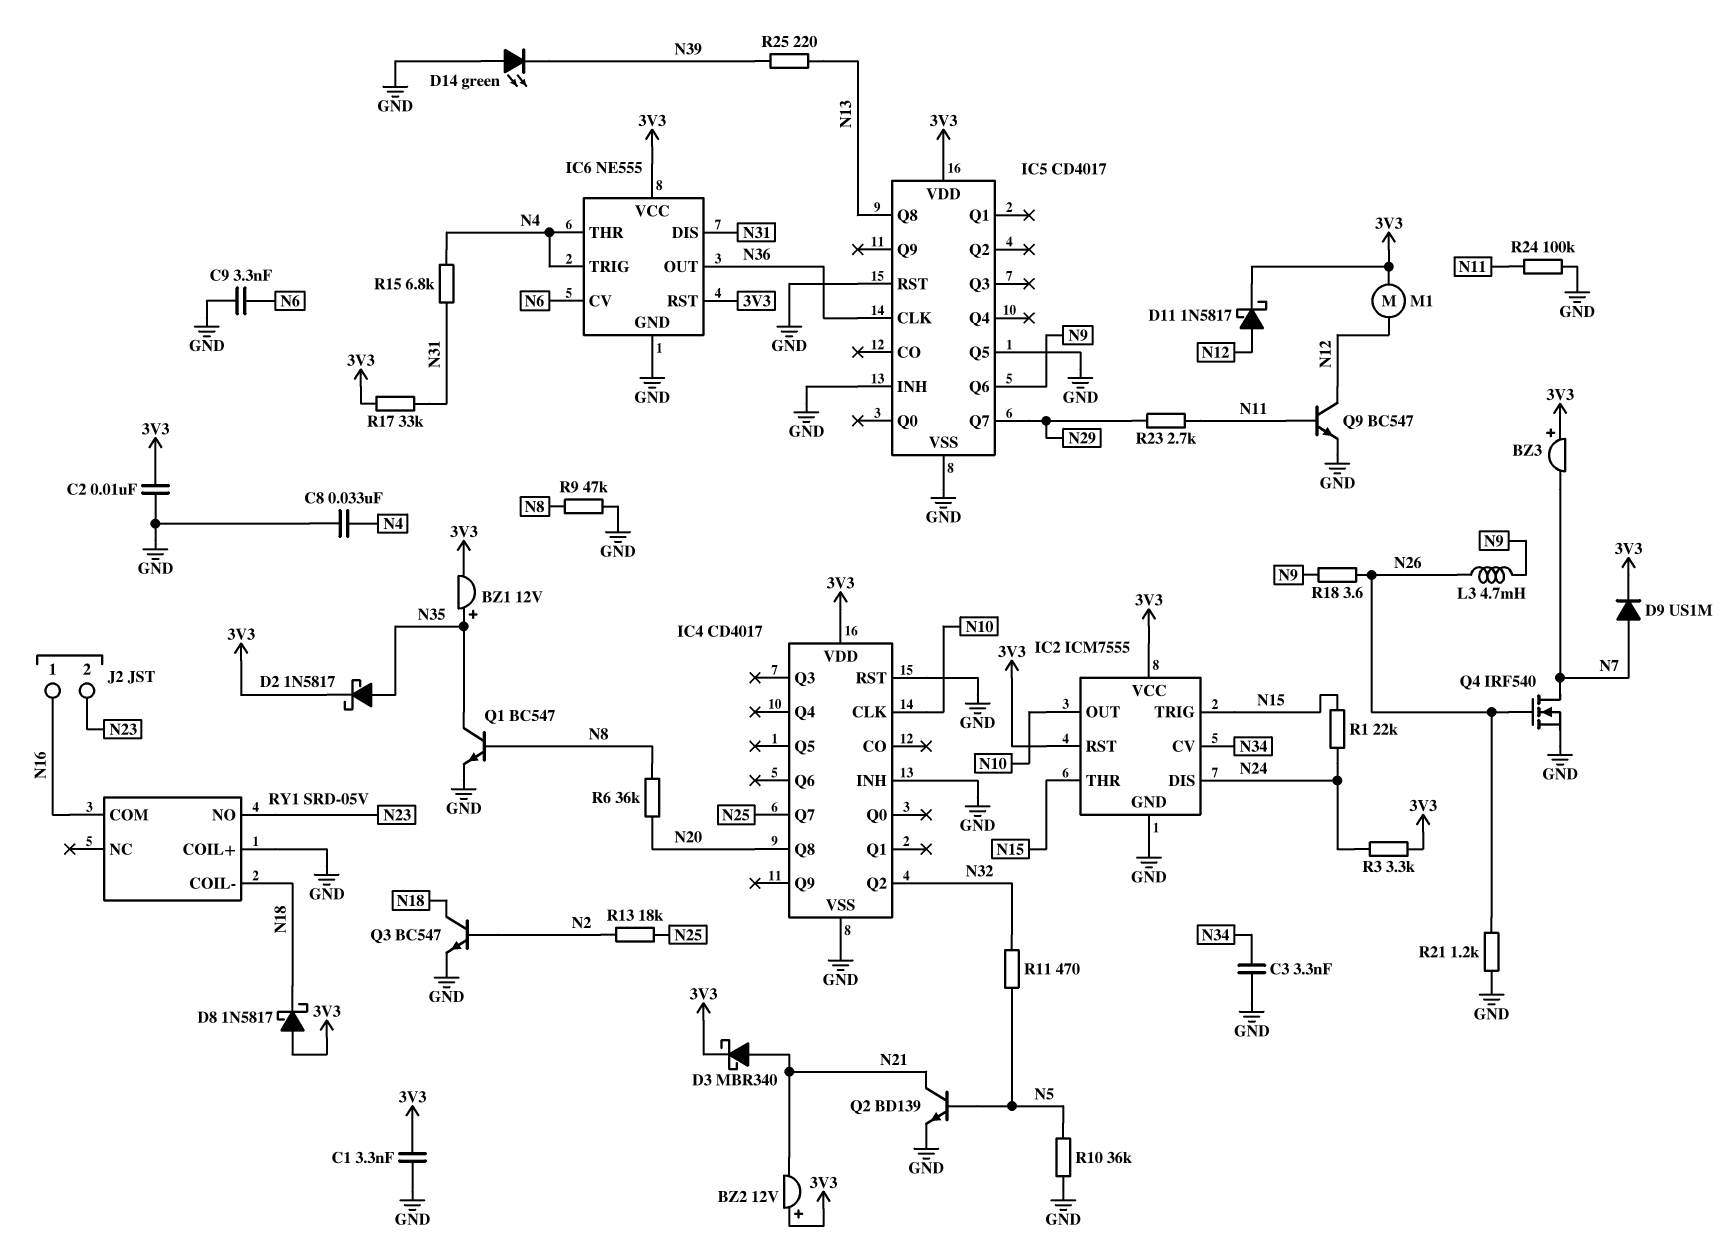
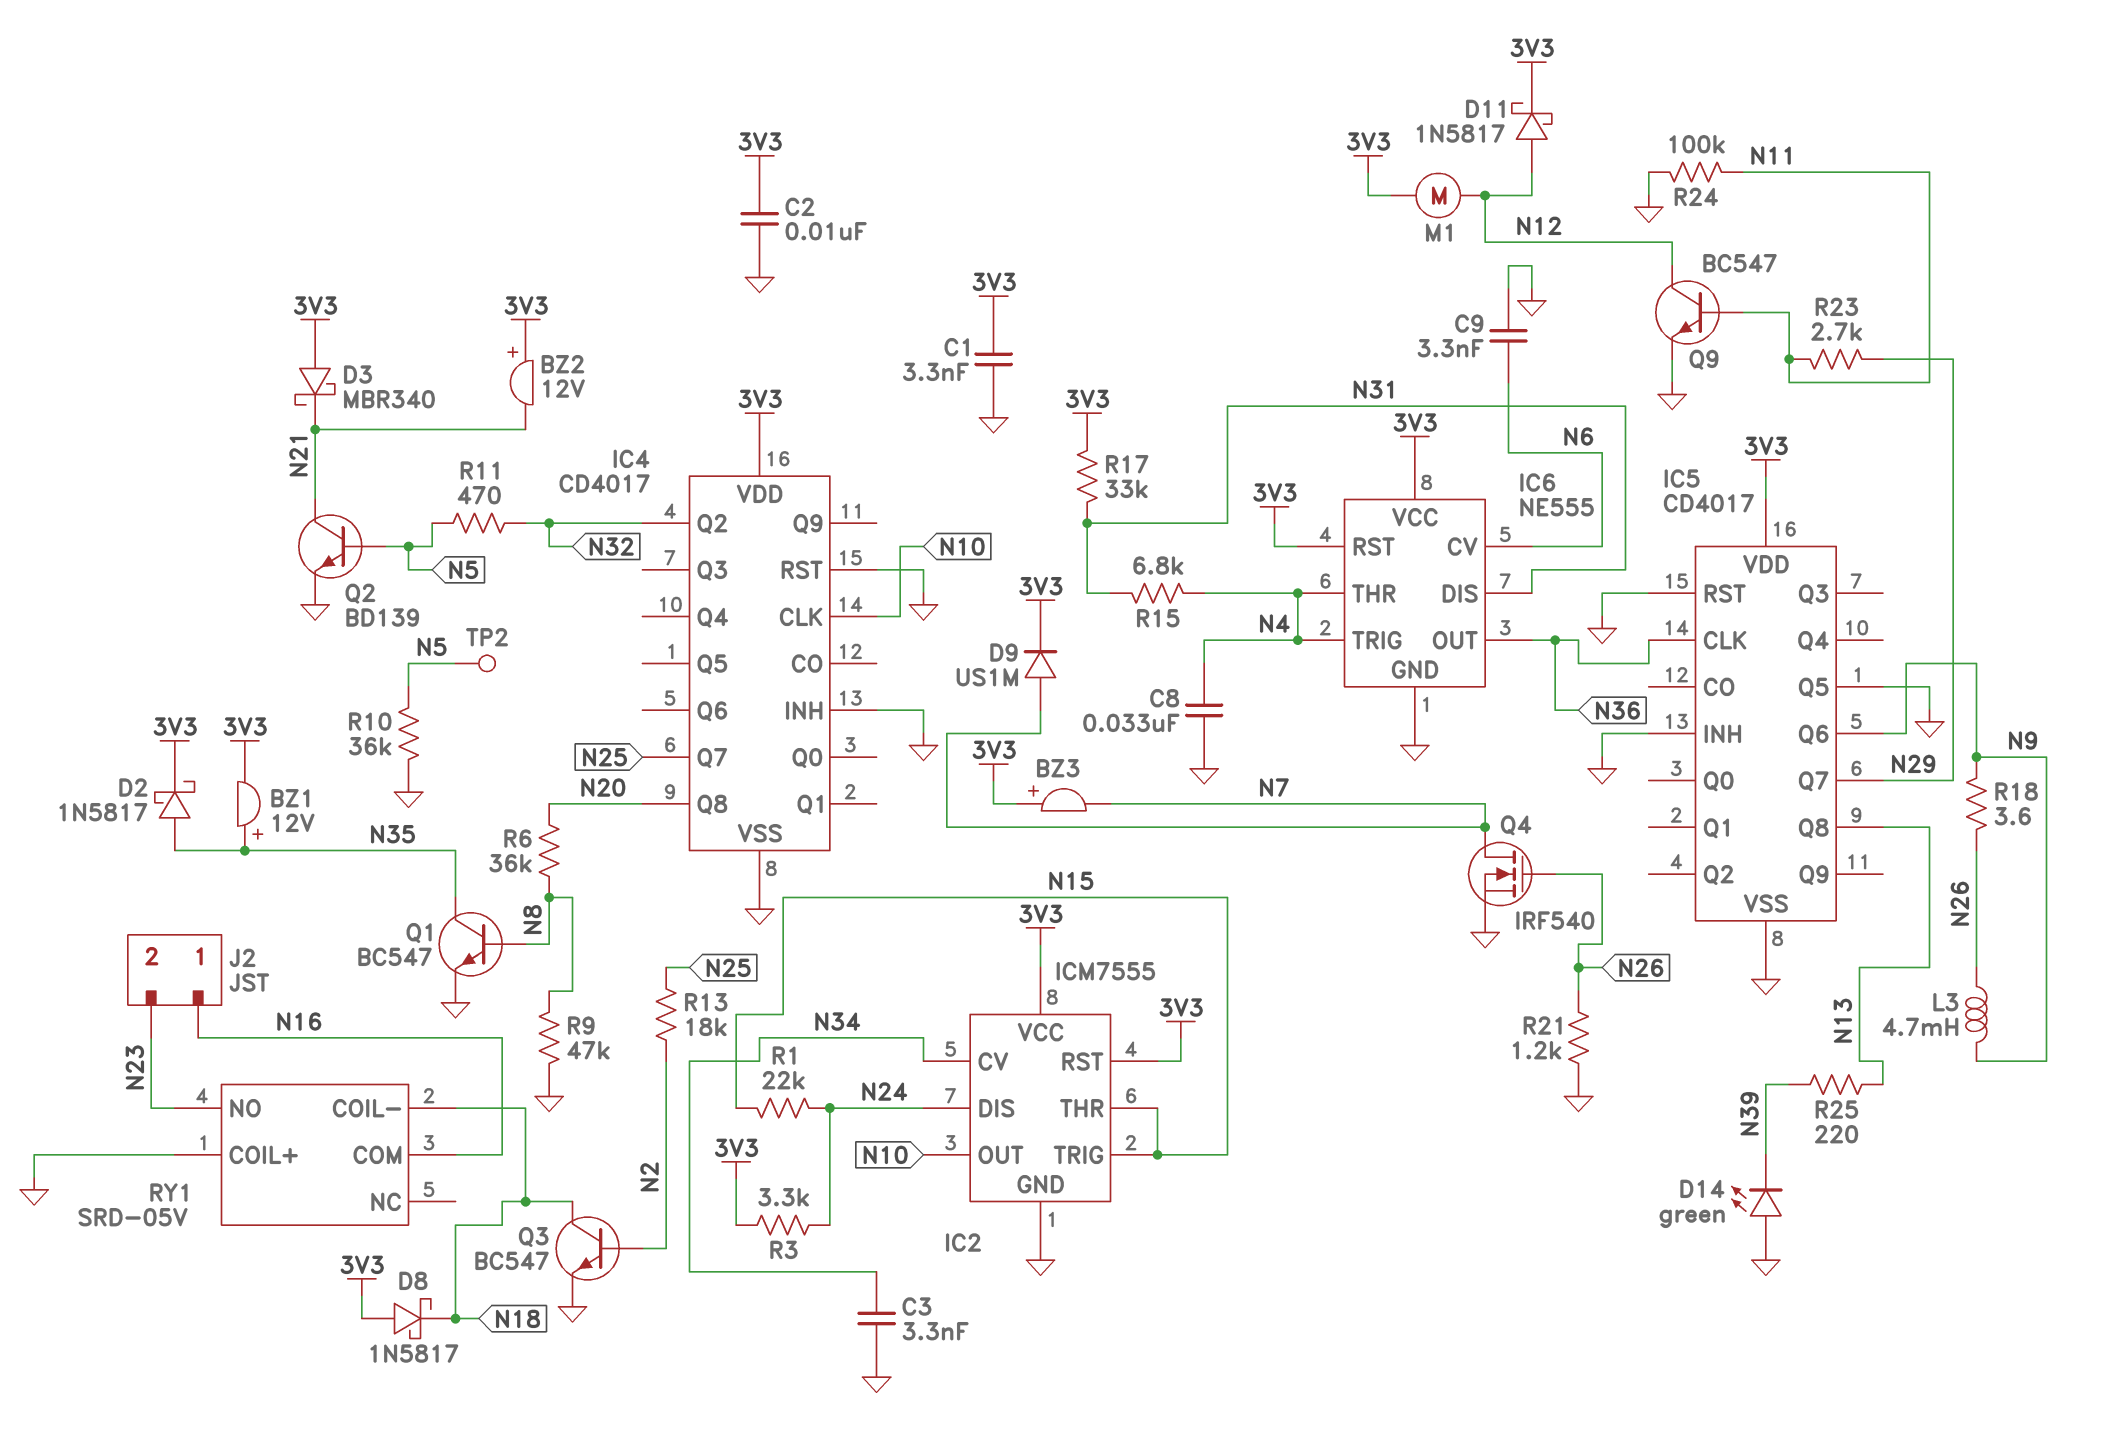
D3: schottky MBR340 (A N21, K 3V3) -> schottky MBR340 (A 3V3, K N21)
TP2: none -> test point (N5)

